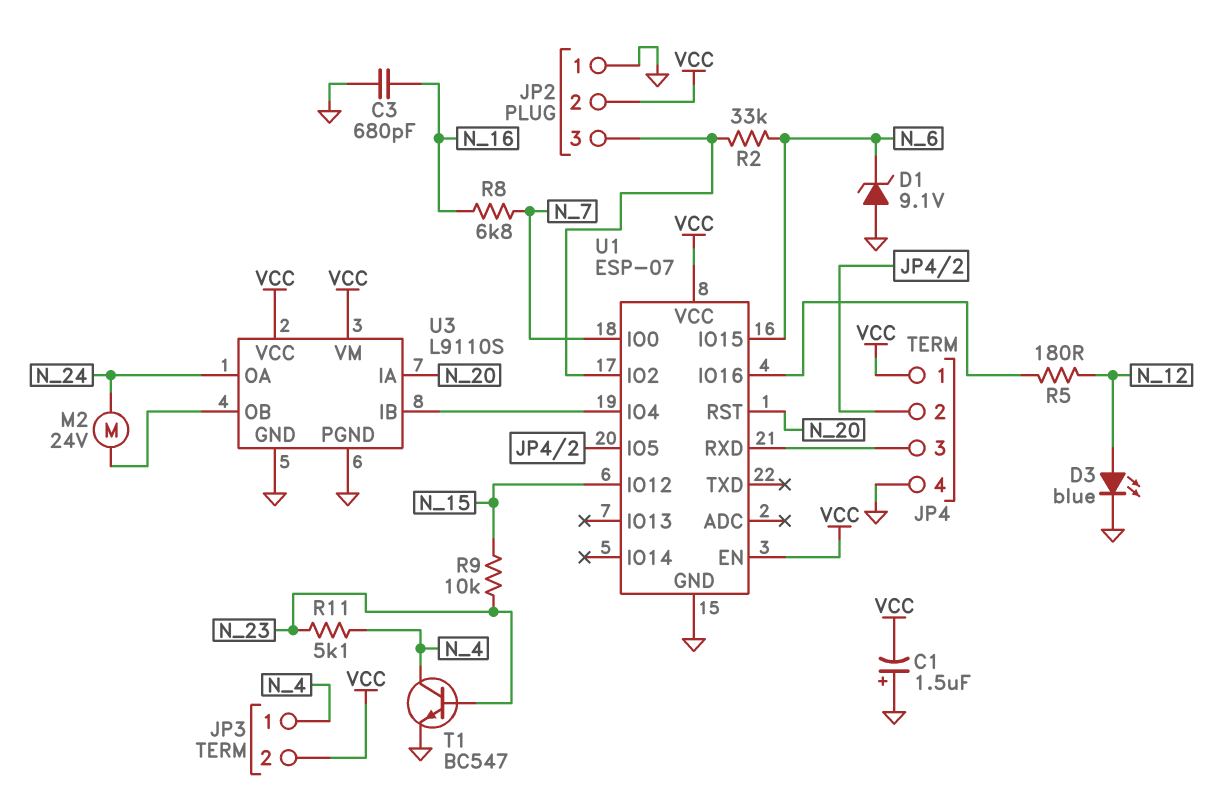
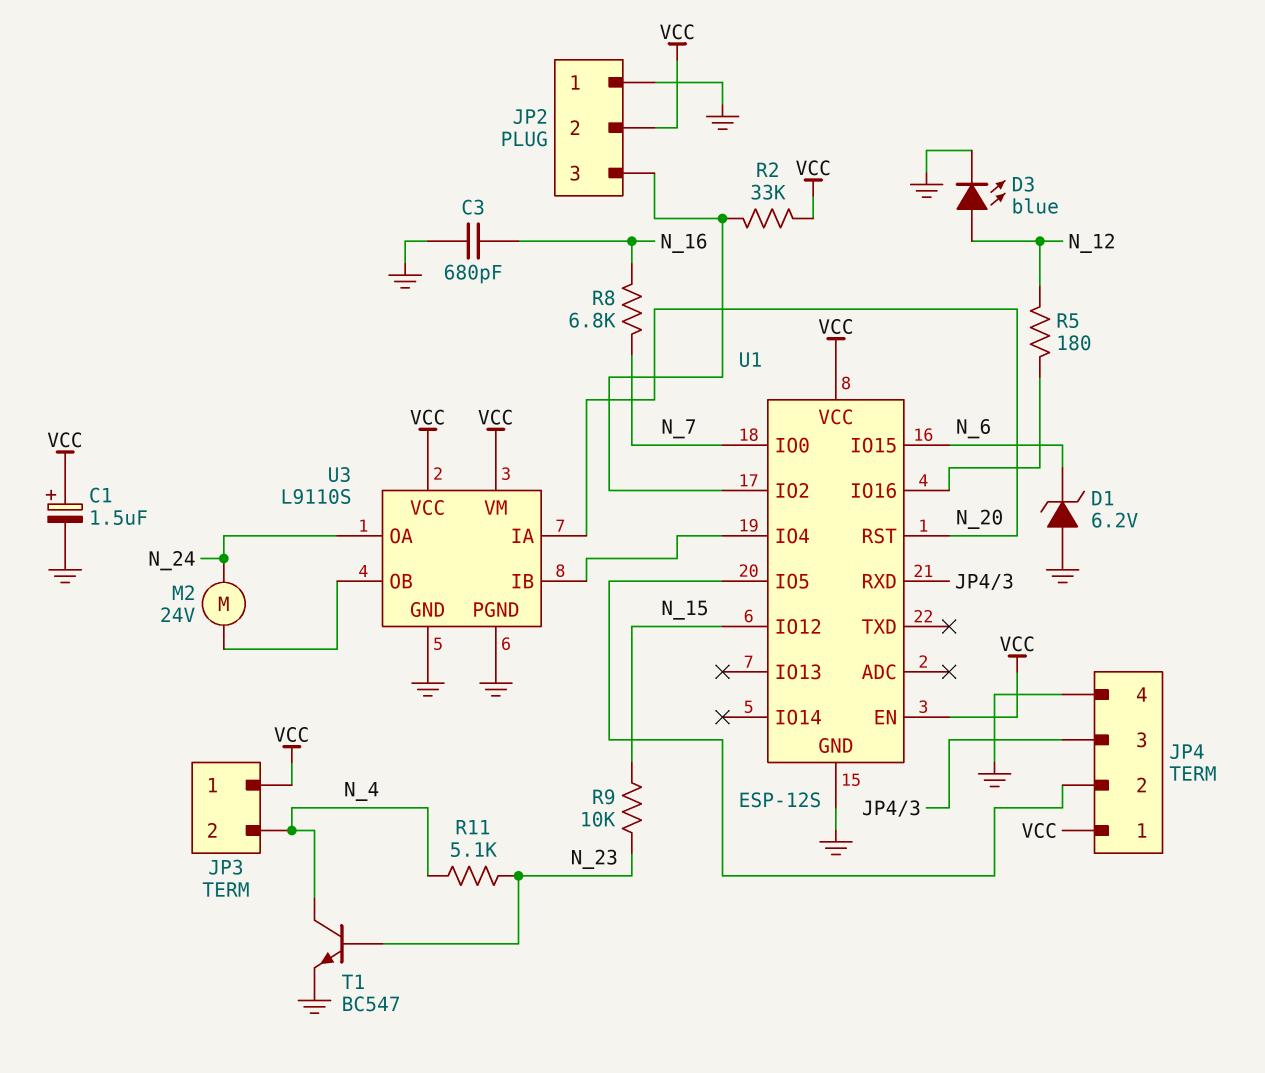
C1: 1.5uF (plus GND, minus VCC) -> 1.5uF (plus VCC, minus GND)
D1: zener 9.1V (A GND, K N_6) -> zener 6.2V (A GND, K N_6)
JP3 pin 1: N_4 -> VCC
JP3 pin 2: VCC -> N_4
R2: 33k (JP2/3, N_6) -> 33k (JP2/3, VCC)
U1: ESP-07 -> ESP-12S

